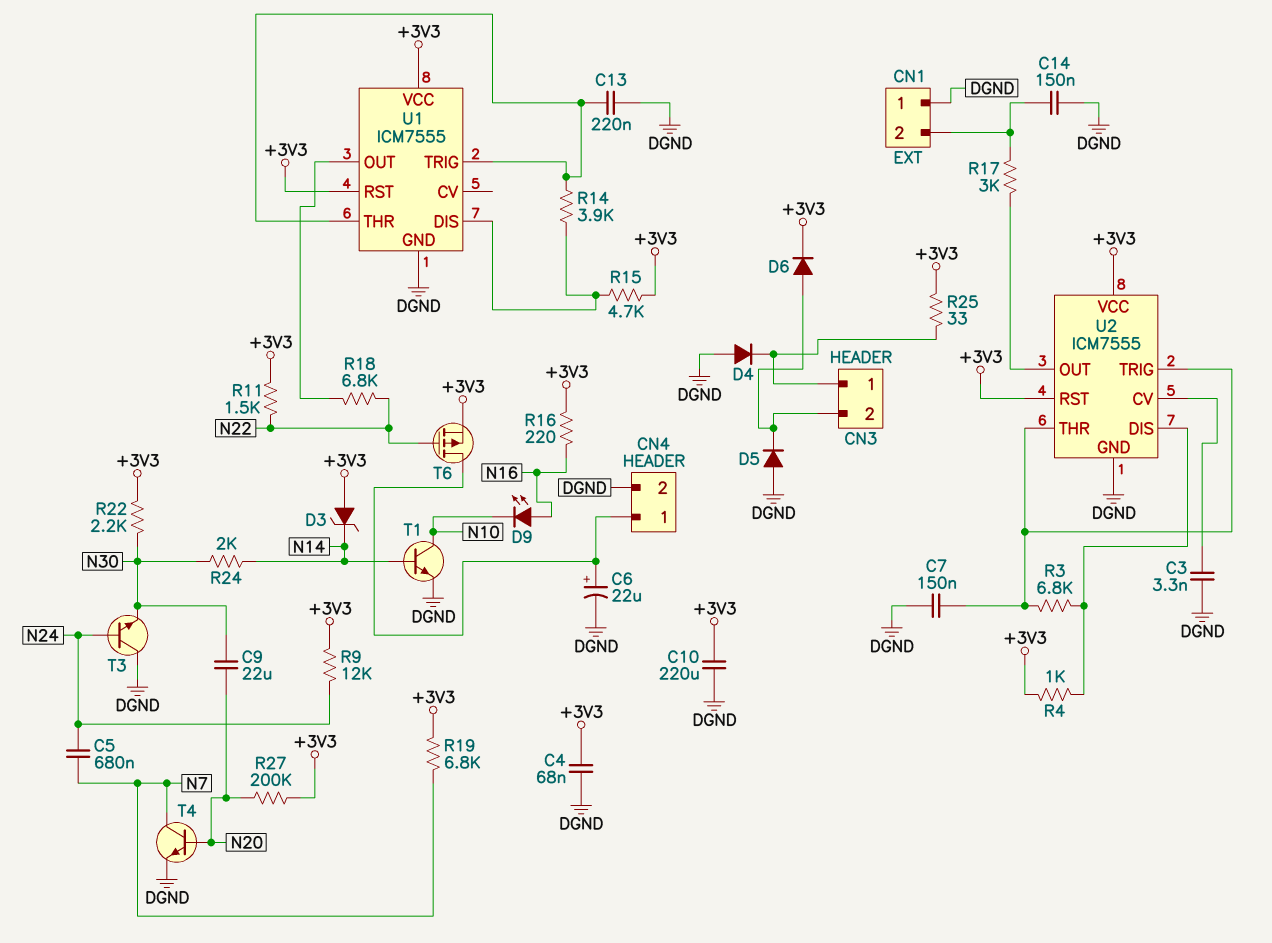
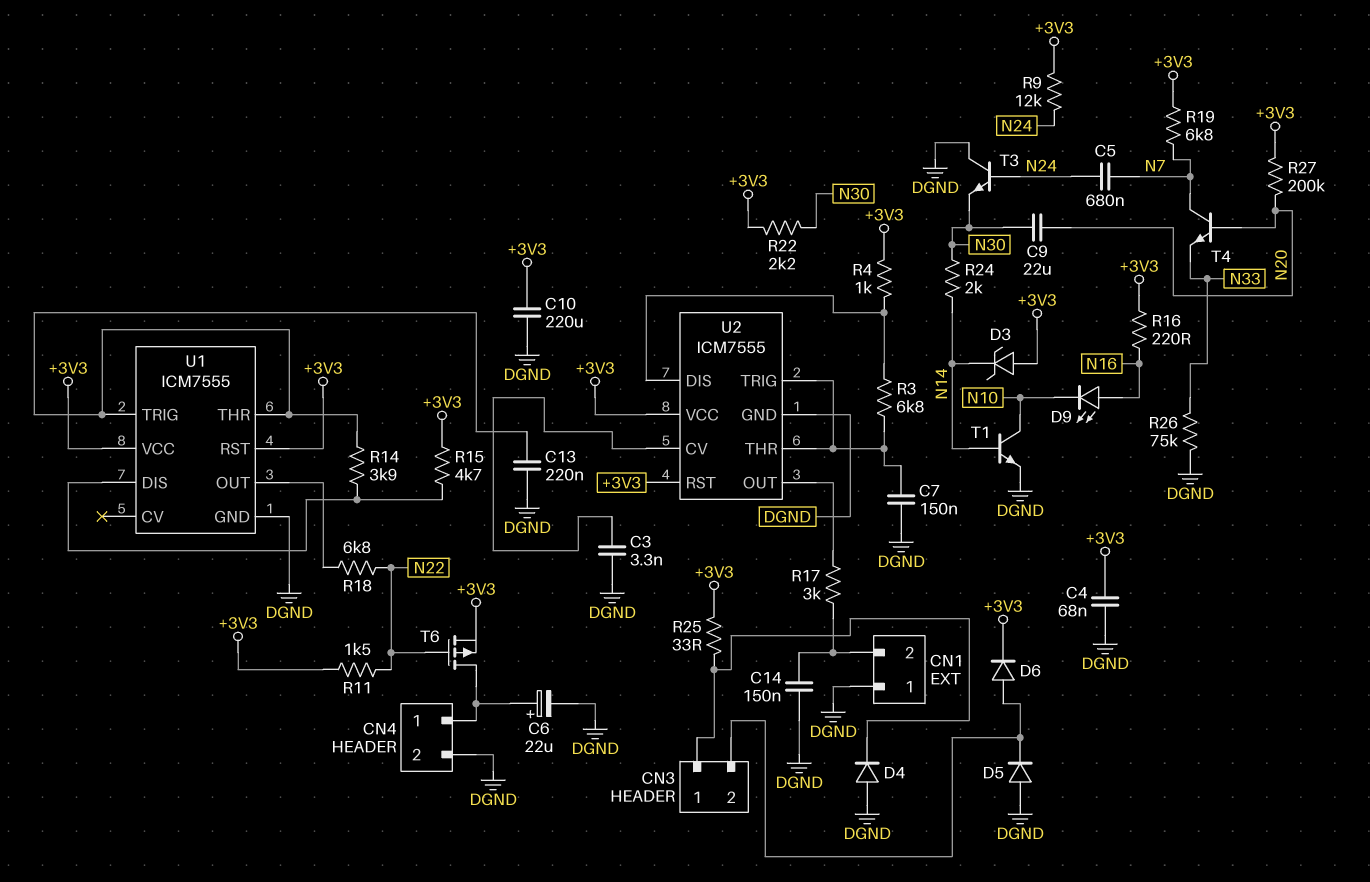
R26: none -> 75k (DGND, N33)
T4: NPN (B N20, C N7, E DGND) -> NPN (B N20, C N7, E N33)

